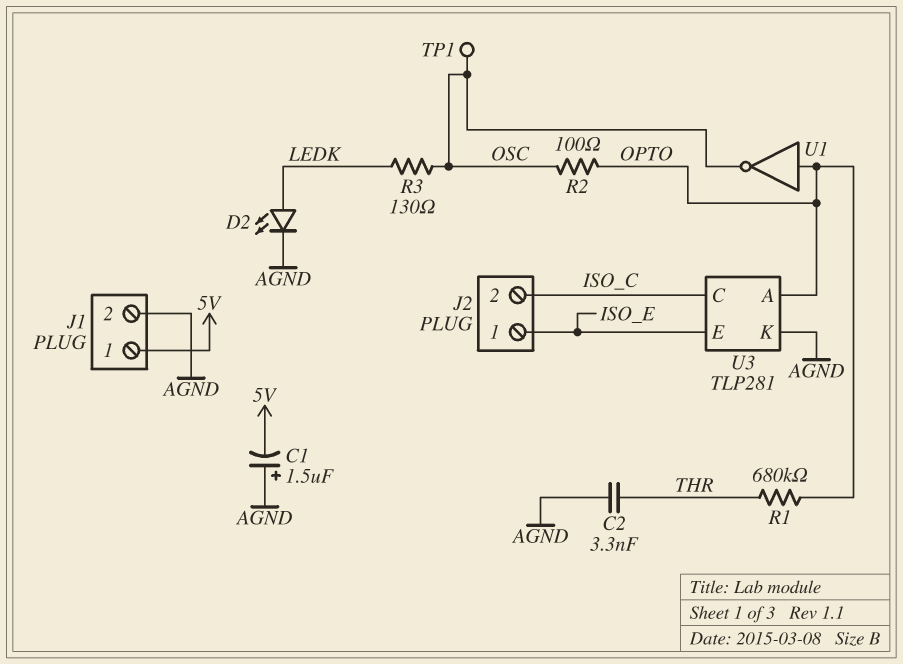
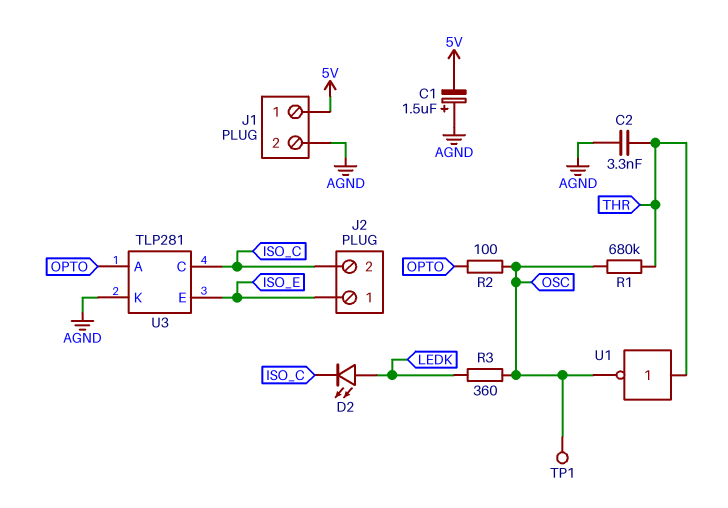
D2: LED (A LEDK, K AGND) -> LED (A LEDK, K ISO_C)
R1: 680k (OPTO, THR) -> 680k (OSC, THR)
R3: 130 (LEDK, OSC) -> 360 (LEDK, OSC)
U1: NOT (in OPTO, out OSC) -> NOT (in THR, out OSC)

